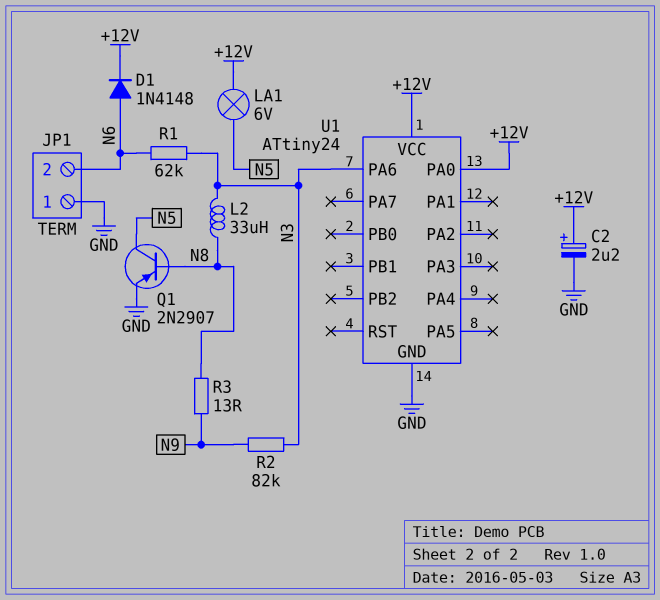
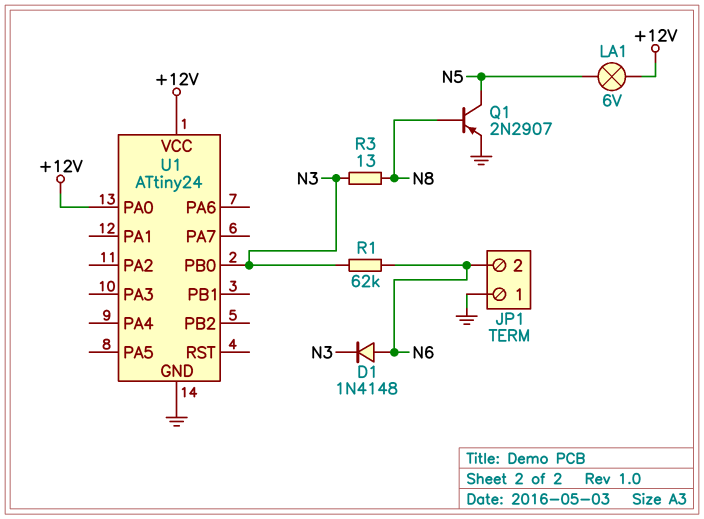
C2: 2.2uF (plus +12V, minus GND) -> none
D1: diode 1N4148 (A N6, K +12V) -> diode 1N4148 (A N6, K N3)
L2: 33uH (N3, N8) -> none
R2: 82k (N3, N9) -> none
R3: 13 (N8, N9) -> 13 (N3, N8)
U1 pin PA6: N3 -> none
U1 pin PB0: none -> N3

